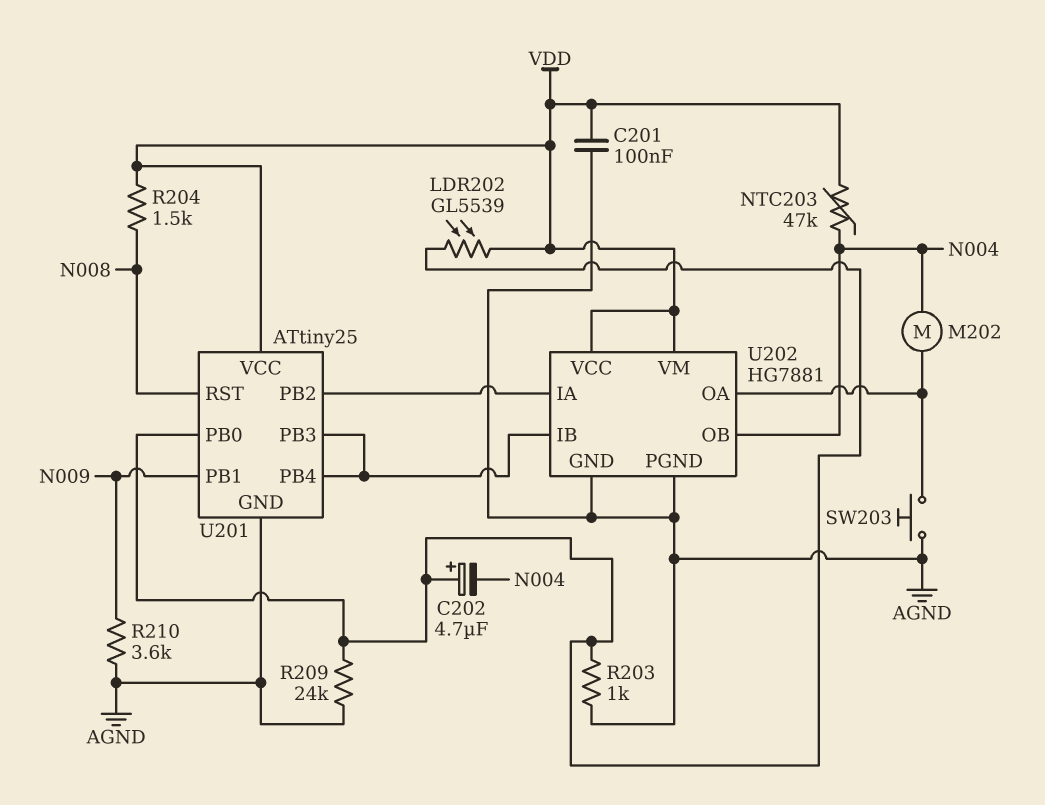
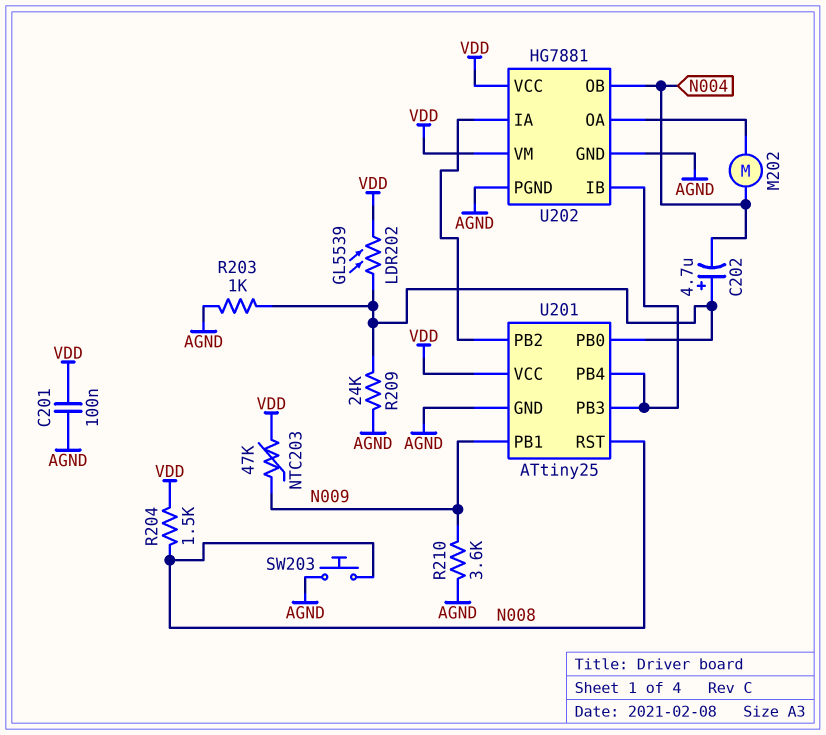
NTC203: 47k (N004, VDD) -> 47k (N009, VDD)
SW203: button (AGND, U202/OA) -> button (AGND, N008)

